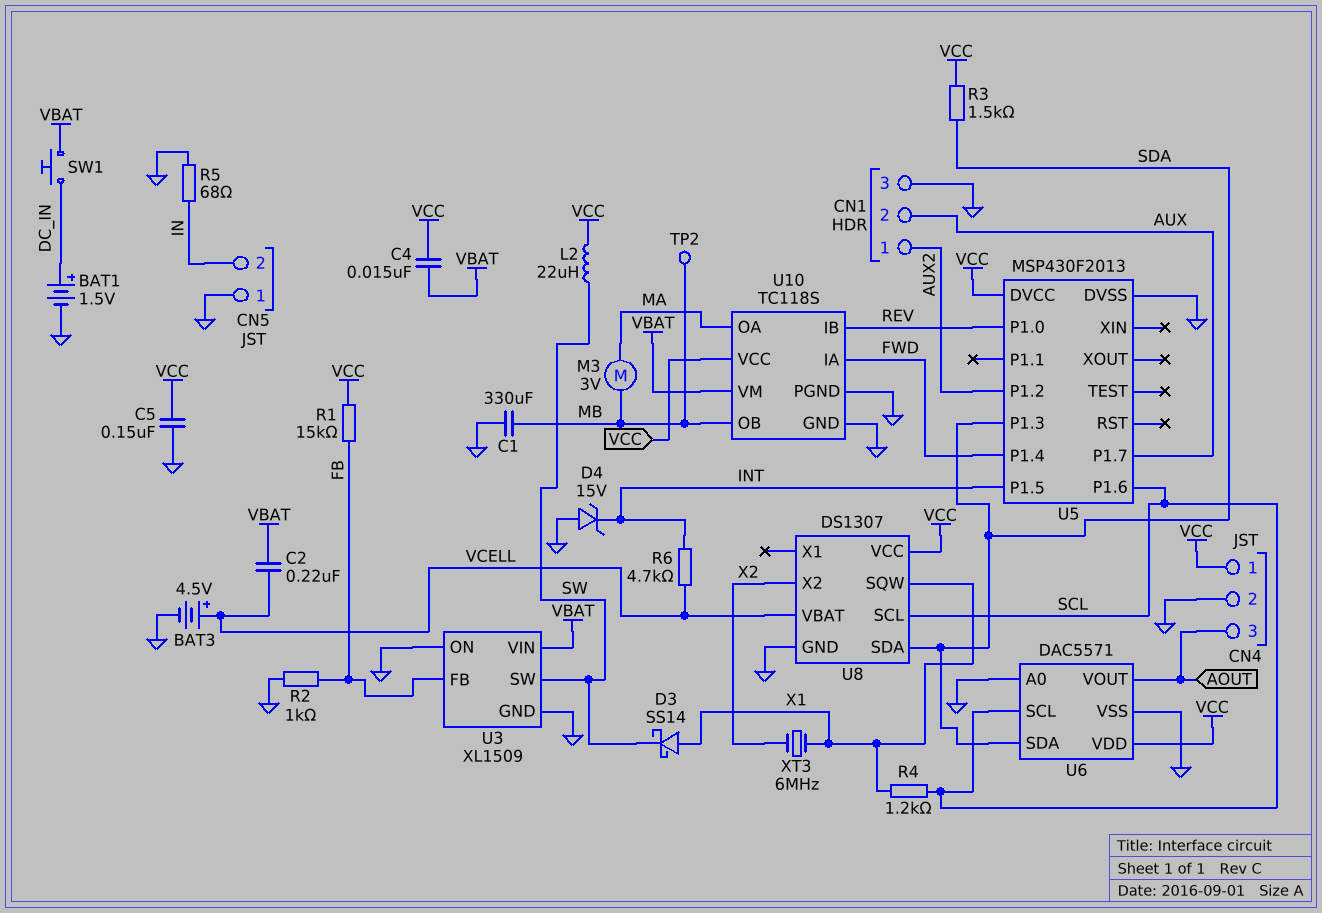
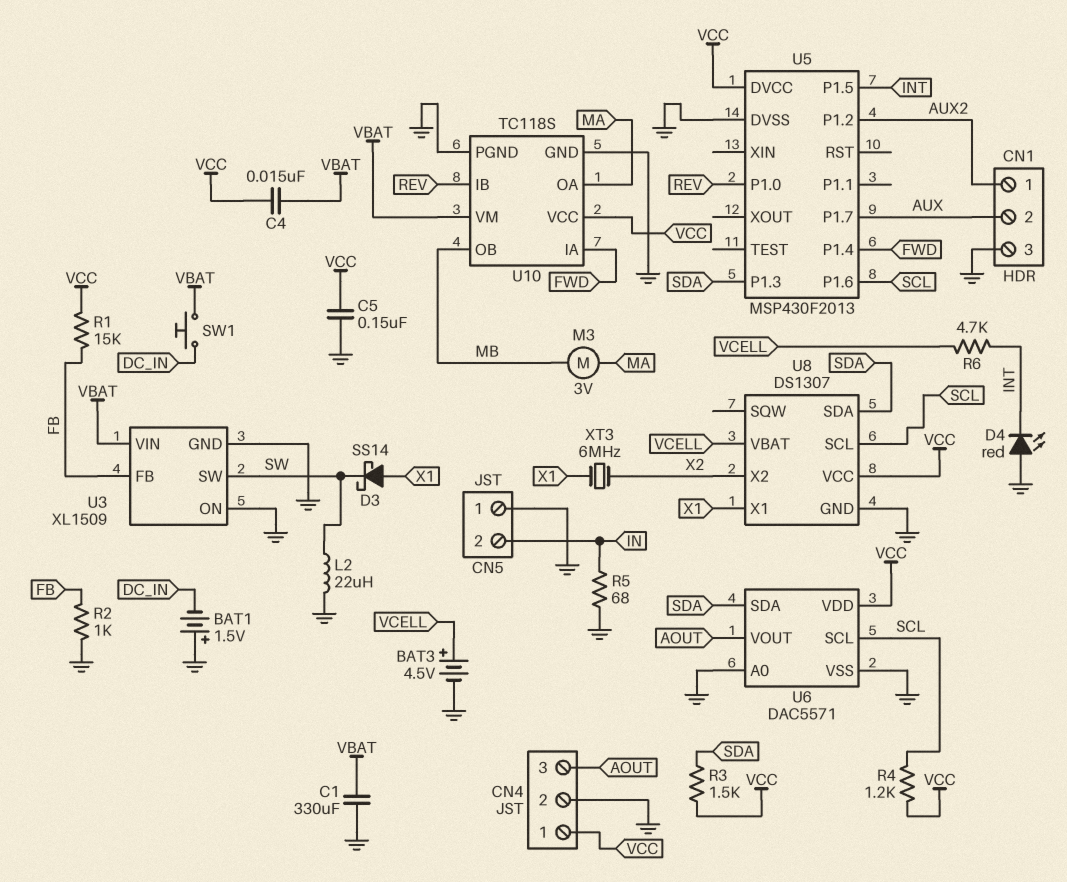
BAT1: 1.5V (plus DC_IN, minus GND) -> 1.5V (plus GND, minus DC_IN)
C1: 330uF (GND, MB) -> 330uF (GND, VBAT)
C2: 220nF (VBAT, VCELL) -> none
D4: zener 15V (A GND, K INT) -> LED red (A GND, K INT)
L2: 22uH (SW, VCC) -> 22uH (GND, SW)
R4: 1.2k (SCL, X1) -> 1.2k (SCL, VCC)
TP2: test point (MB) -> none
U8 pin SQW: X1 -> none
U8 pin X1: none -> X1

